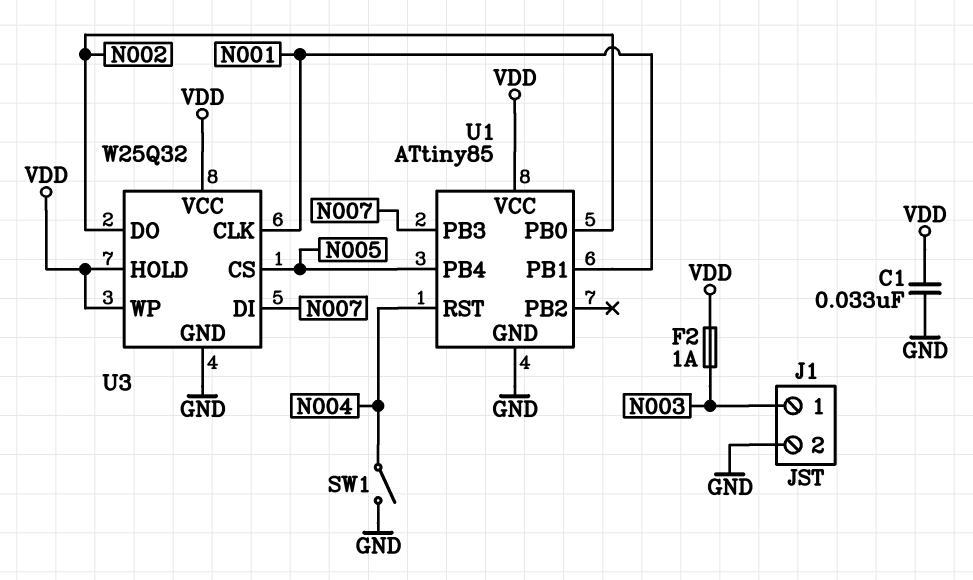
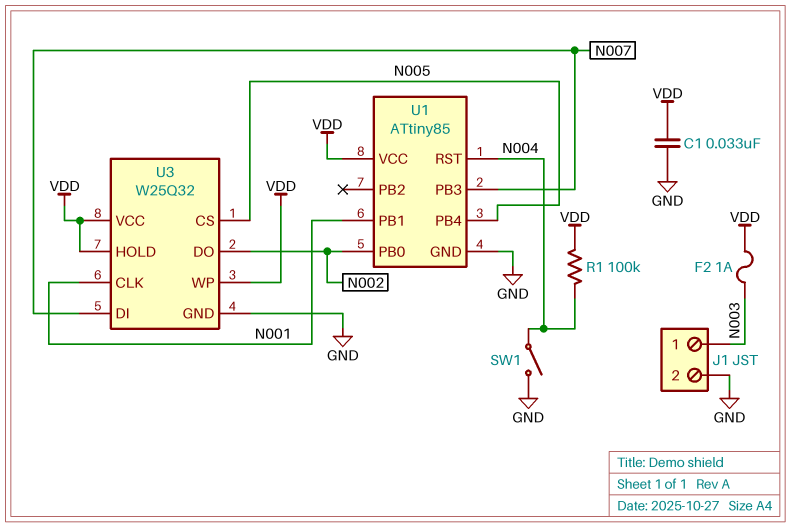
R1: none -> 100k (N004, VDD)

